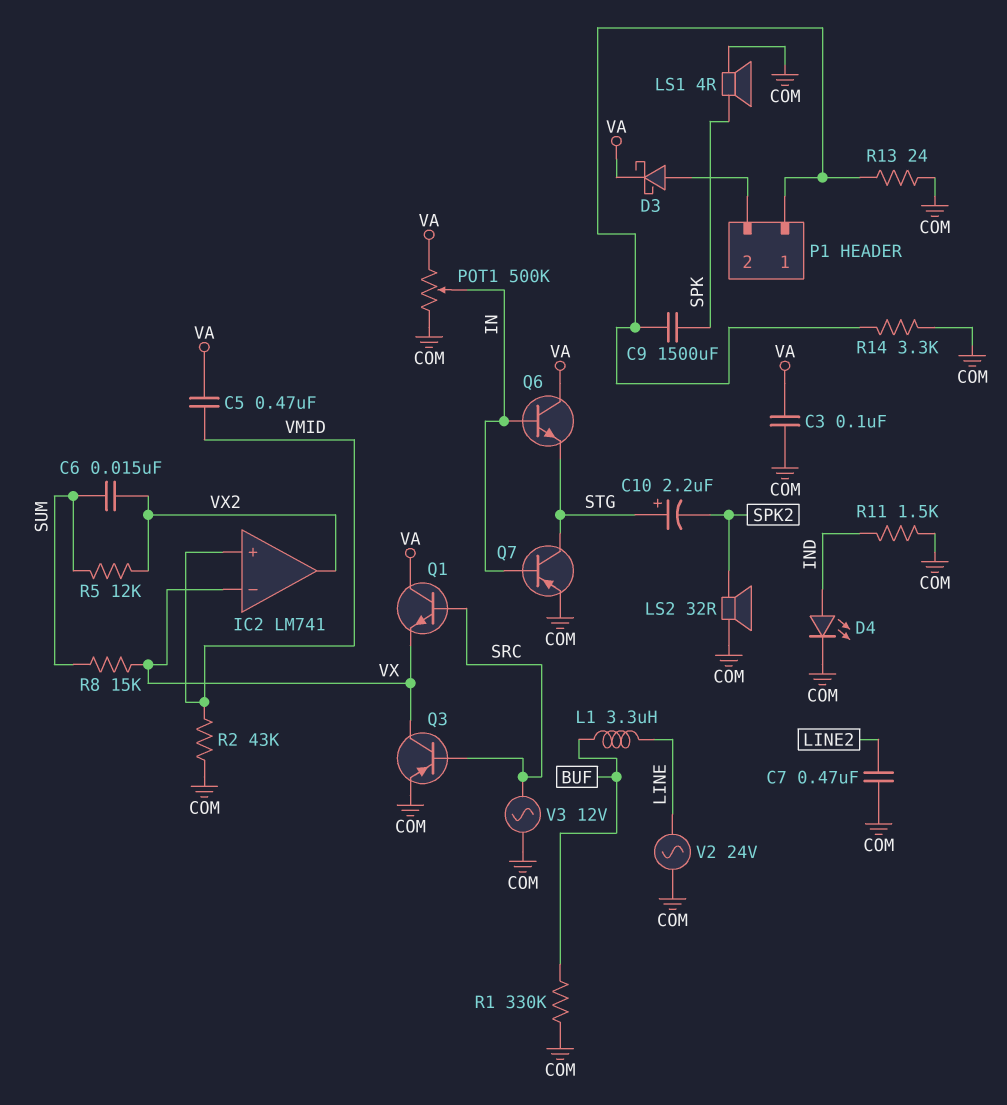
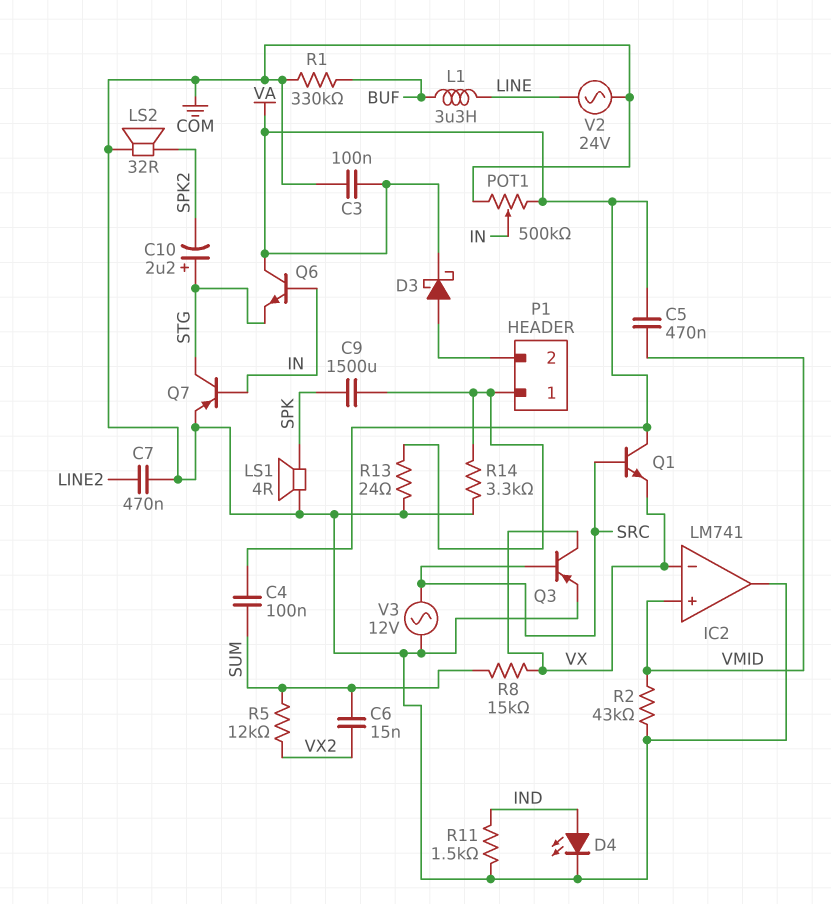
C4: none -> 100nF (SUM, VA)
IC2 pin out: VX2 -> COM

